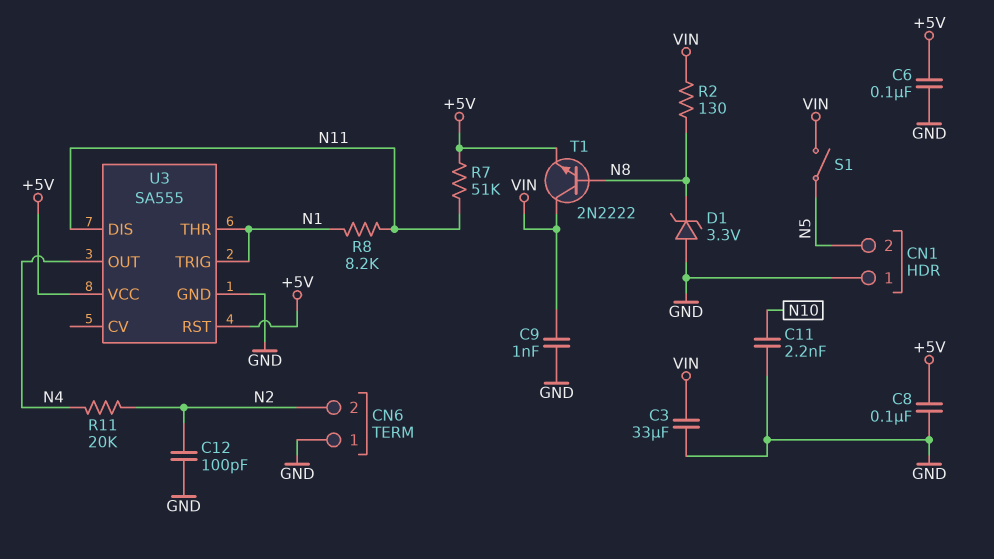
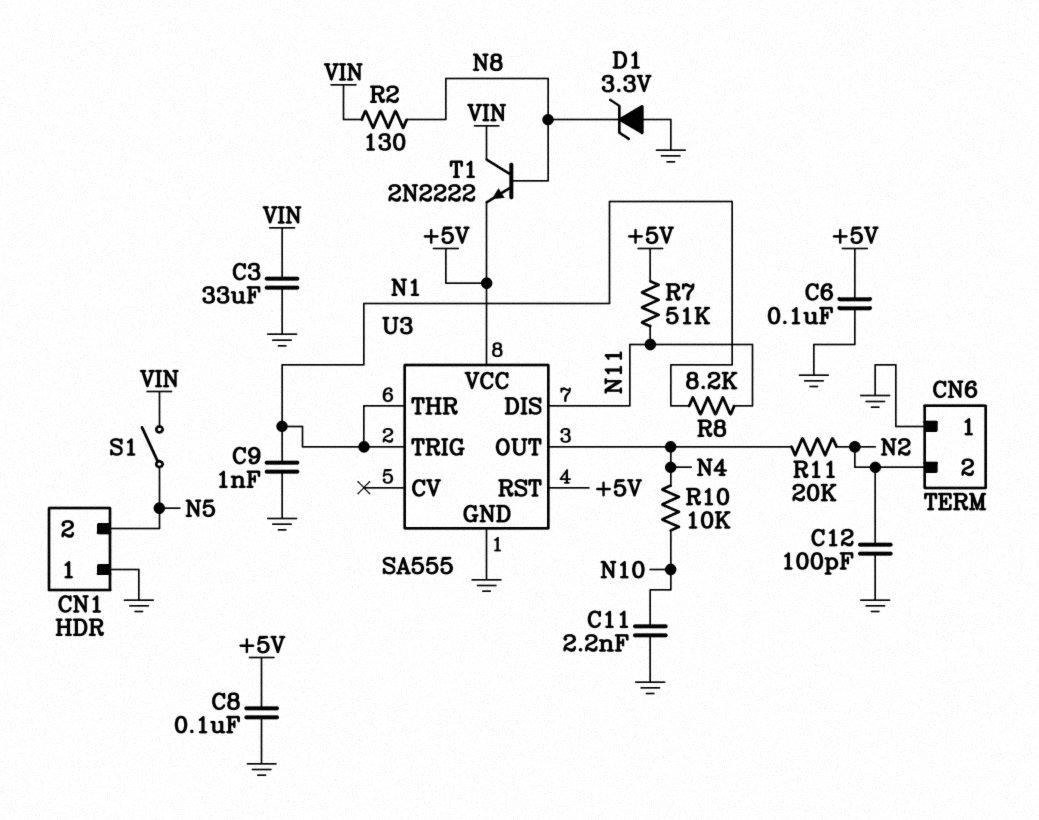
C9: 1nF (GND, VIN) -> 1nF (GND, N1)
R10: none -> 10k (N4, N10)

